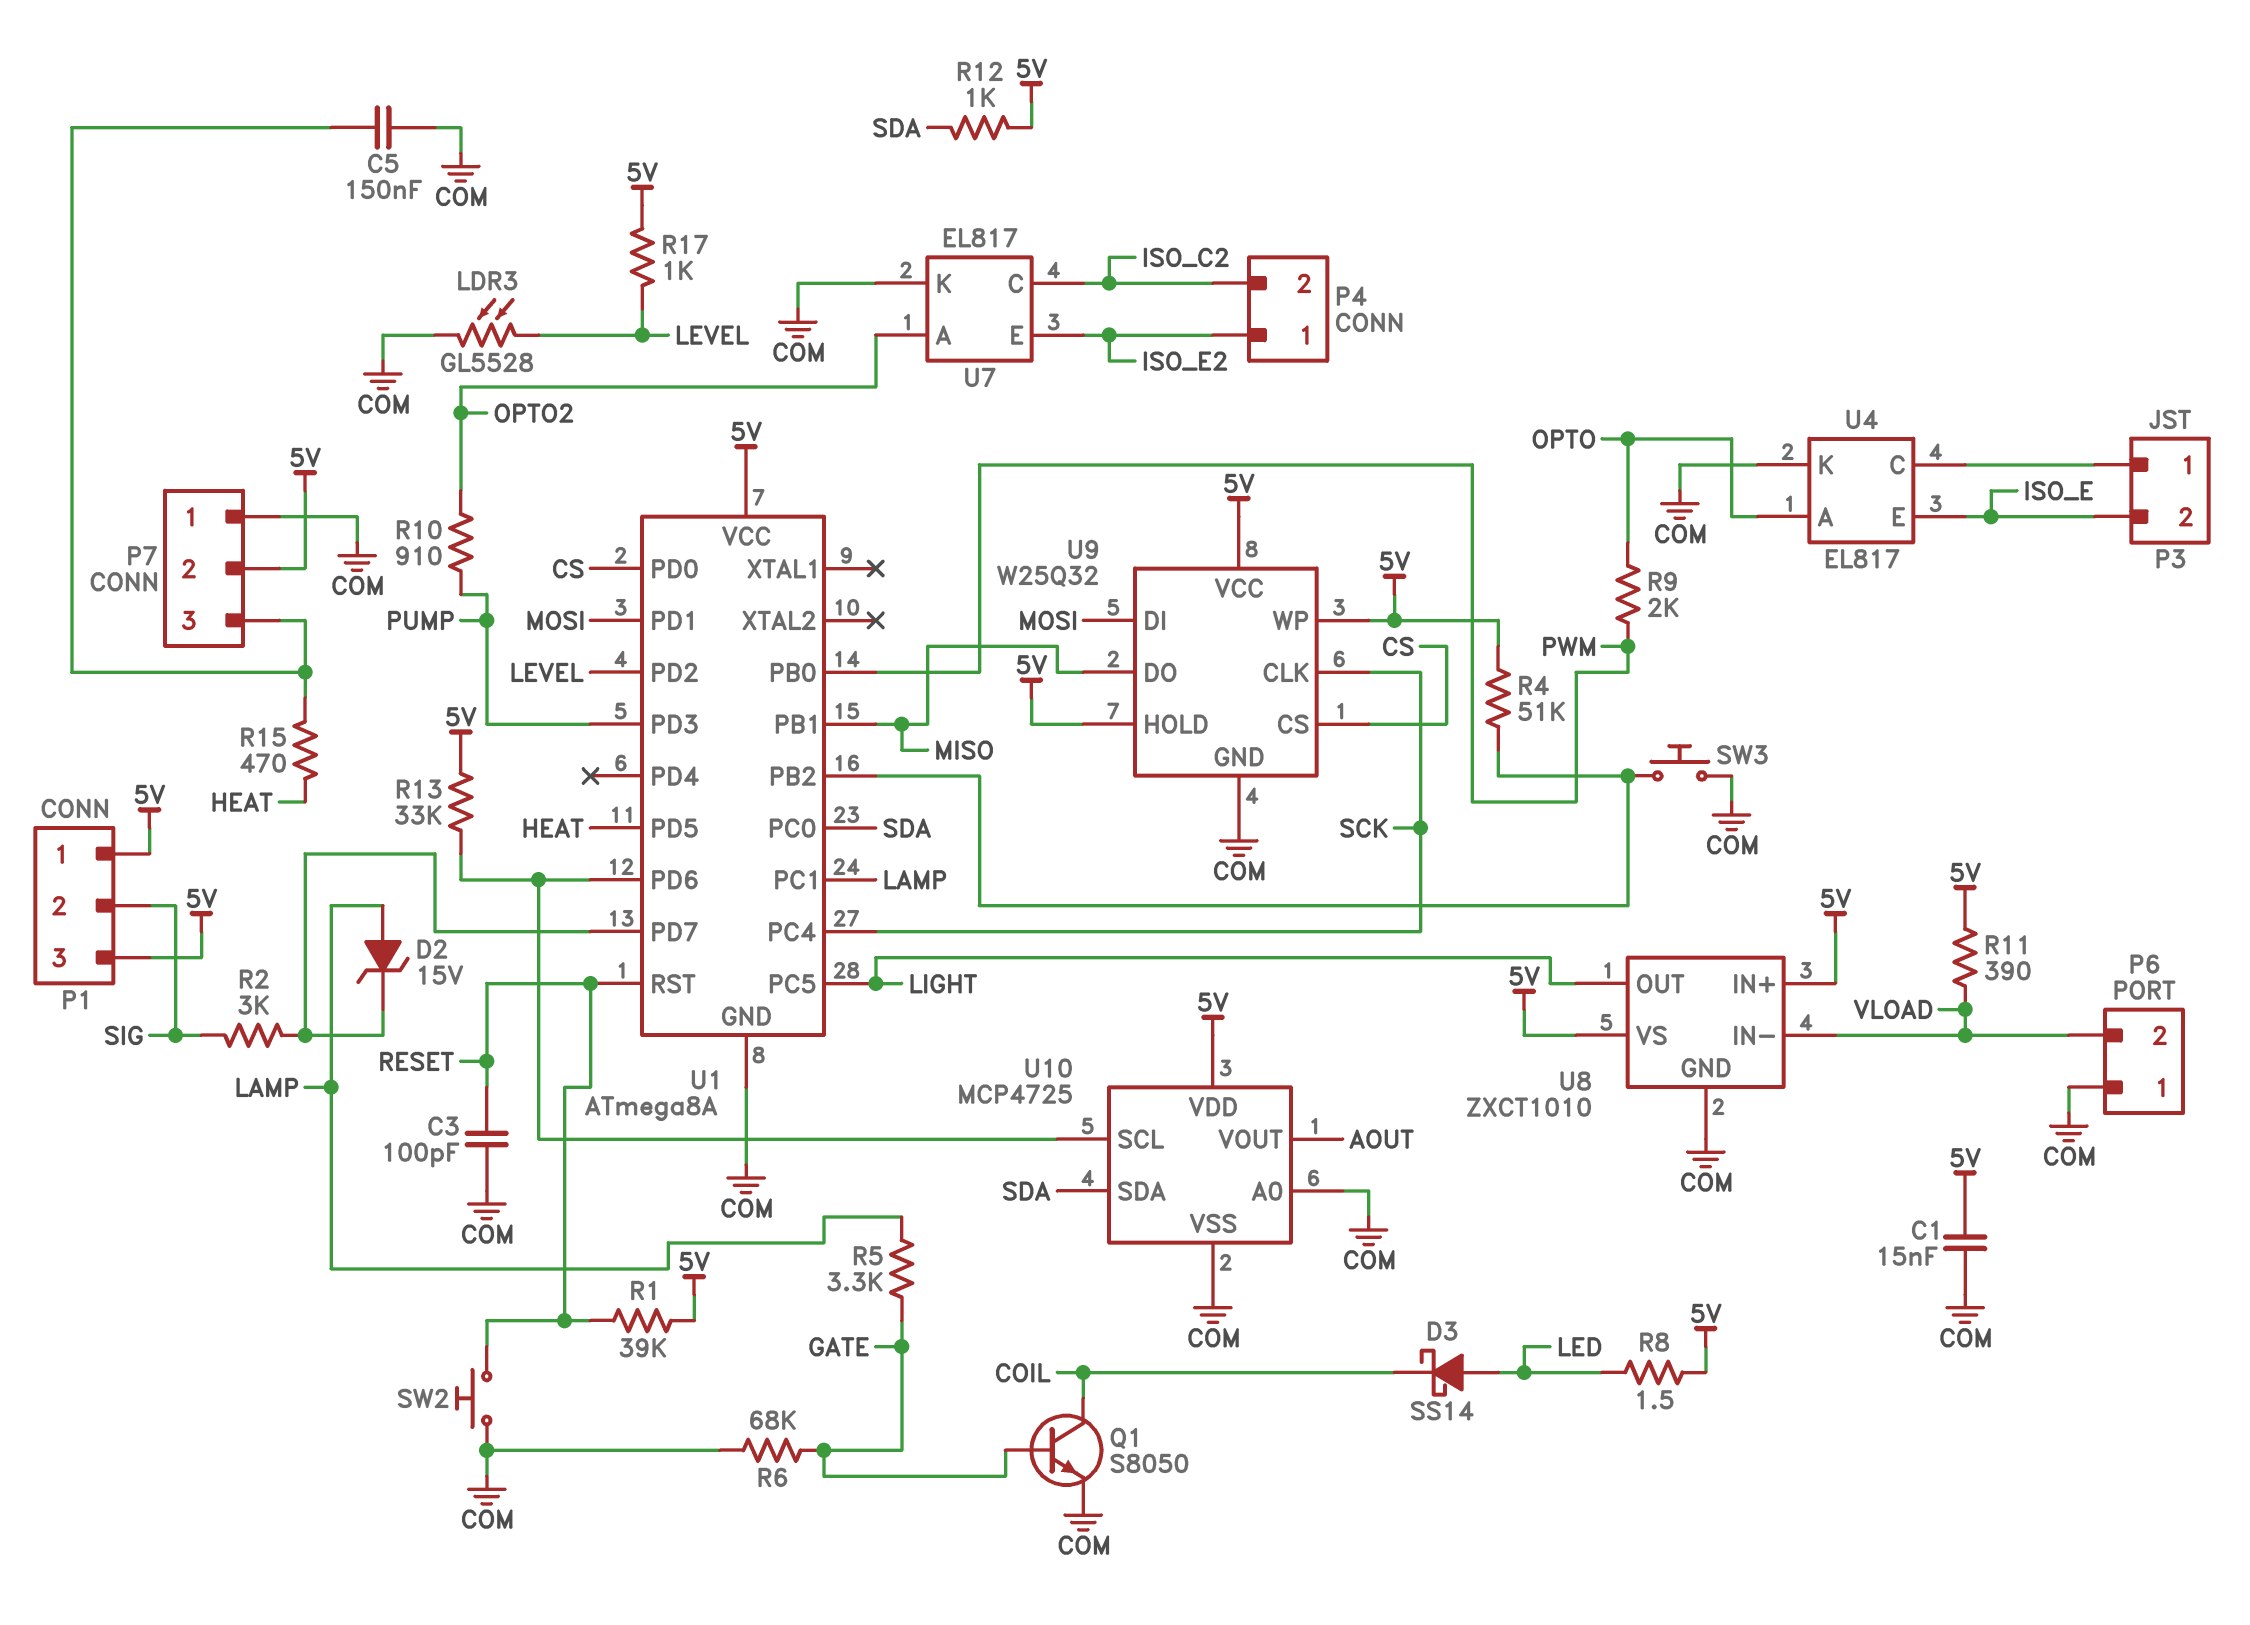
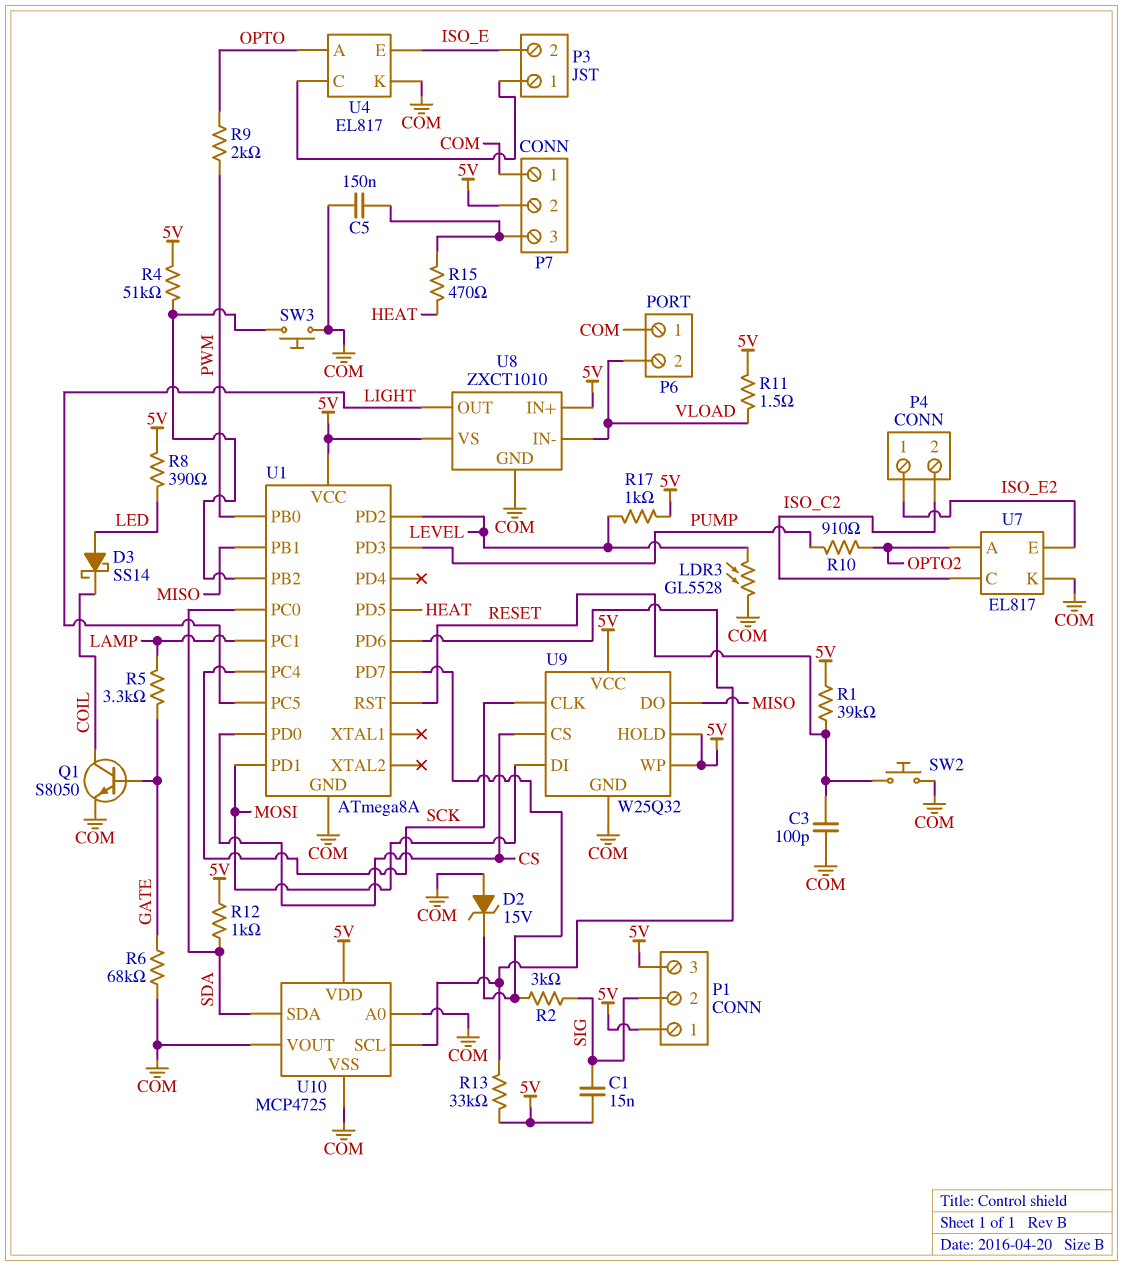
C1: 15nF (5V, COM) -> 15nF (5V, SIG)
D2: zener 15V (A LAMP, K U1/PD7) -> zener 15V (A COM, K U1/PD7)
R8: 1.5 (5V, LED) -> 390 (5V, LED)
R11: 390 (5V, VLOAD) -> 1.5 (5V, VLOAD)
U10 pin VOUT: AOUT -> COM

